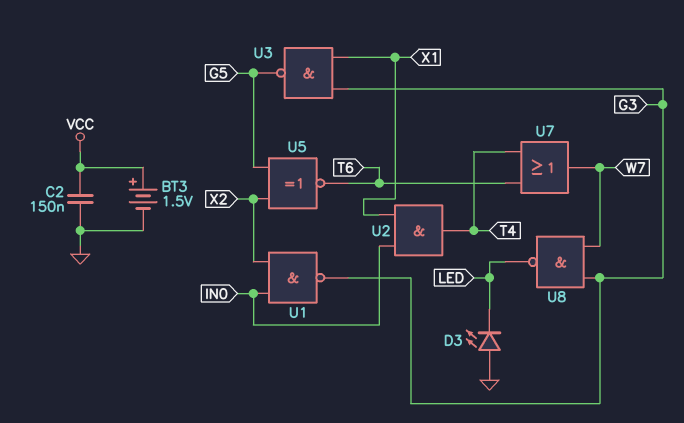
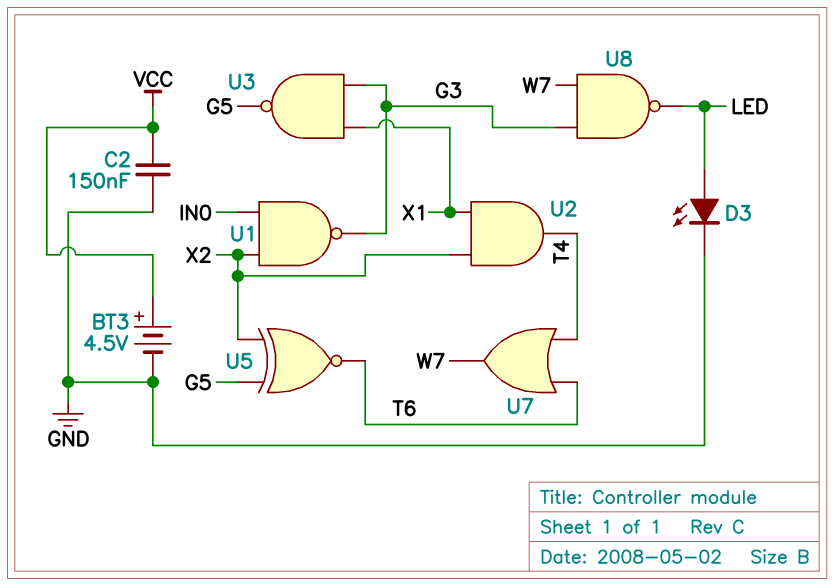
BT3: 1.5V (plus VCC, minus GND) -> 4.5V (plus VCC, minus GND)
D3: LED (A GND, K LED) -> LED (A LED, K GND)
U2: AND (in IN0, in X1, out T4) -> AND (in X1, in X2, out T4)

